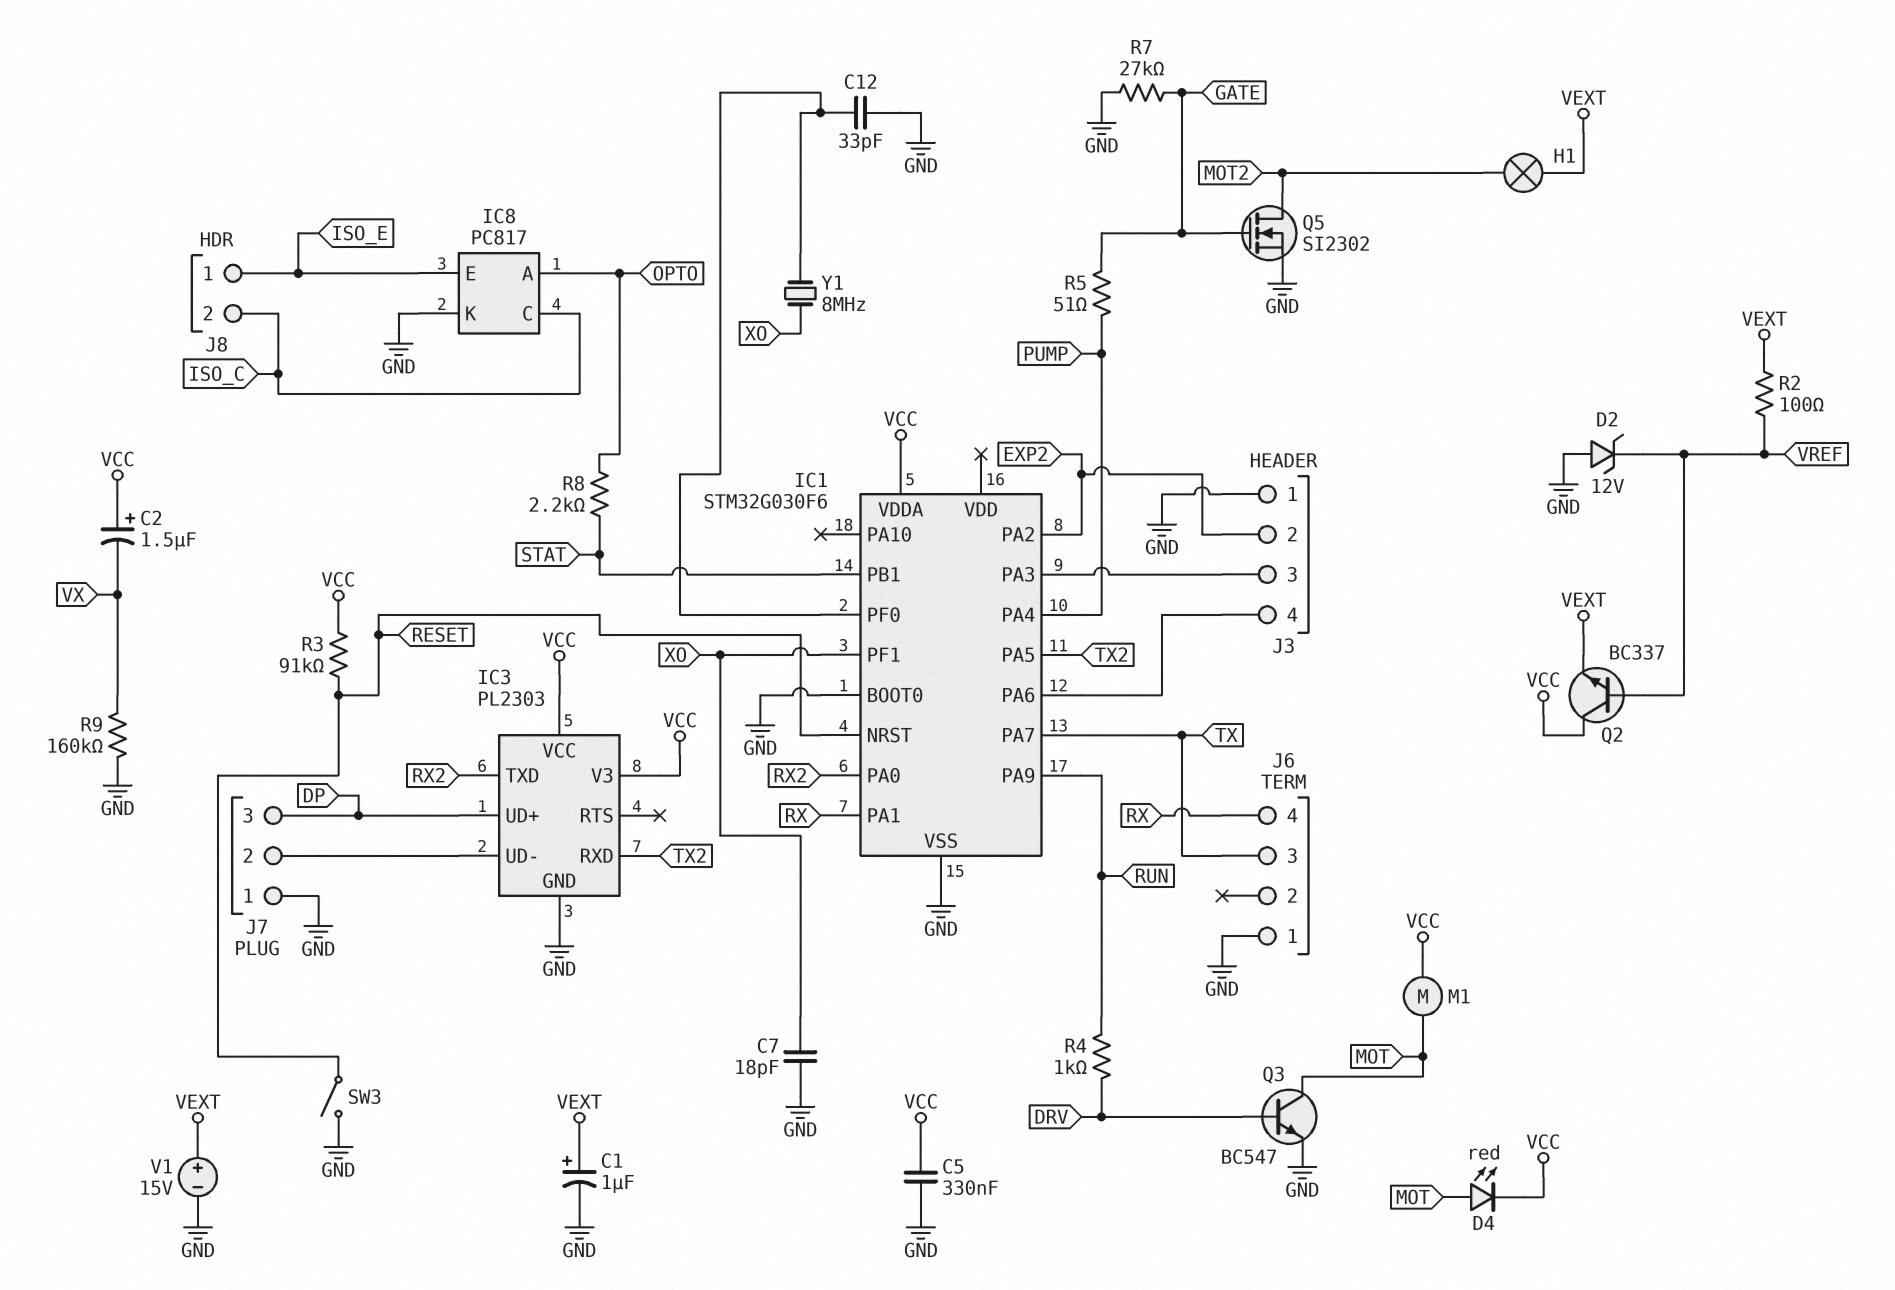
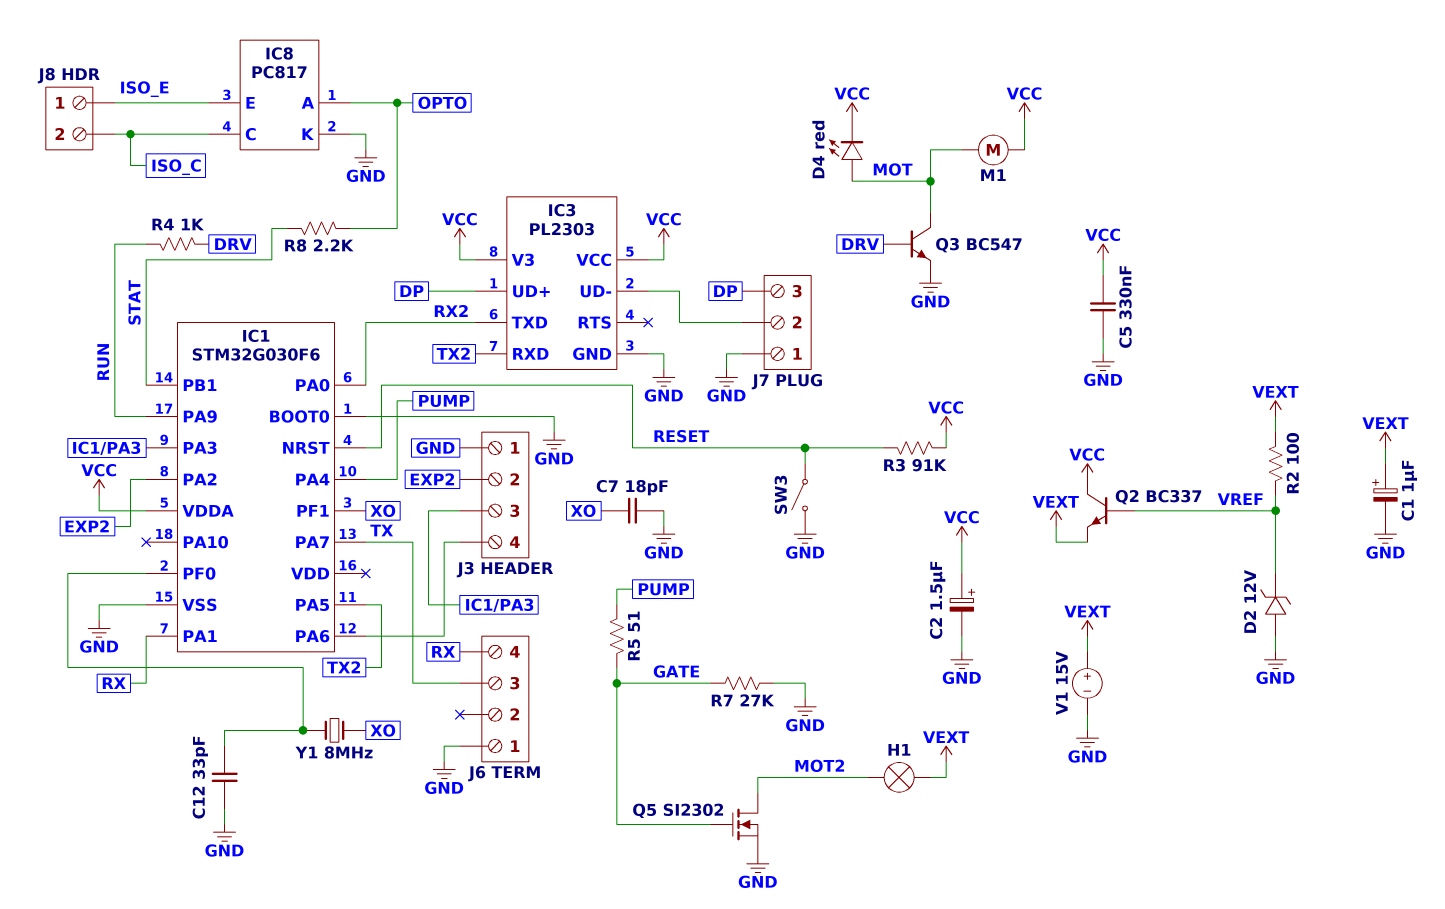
C2: 1.5uF (plus VCC, minus VX) -> 1.5uF (plus VCC, minus GND)
R9: 160k (GND, VX) -> none

